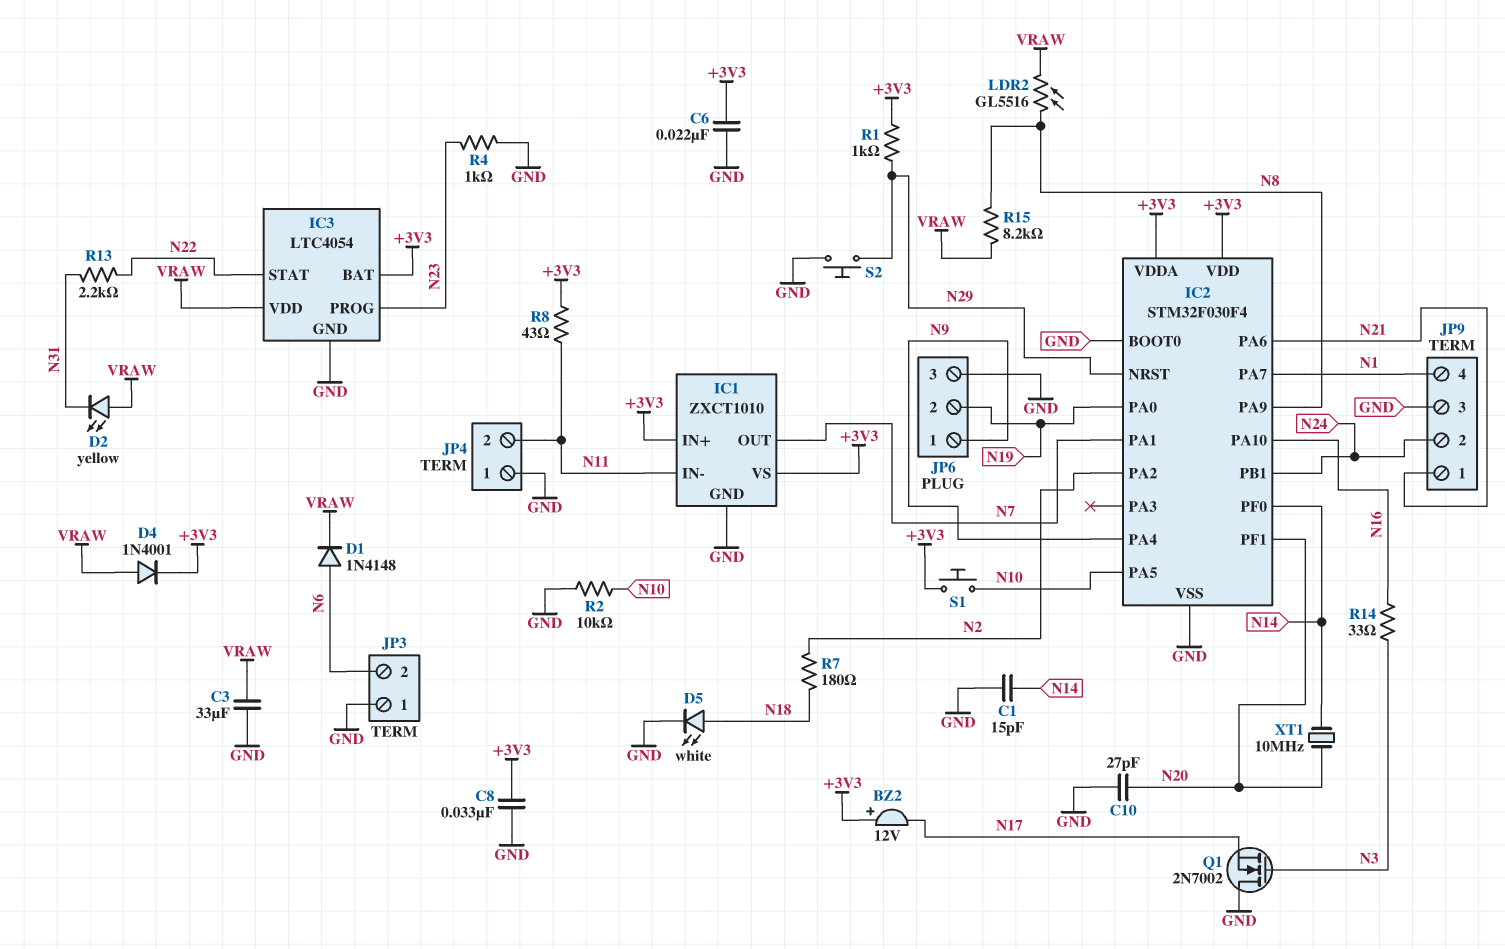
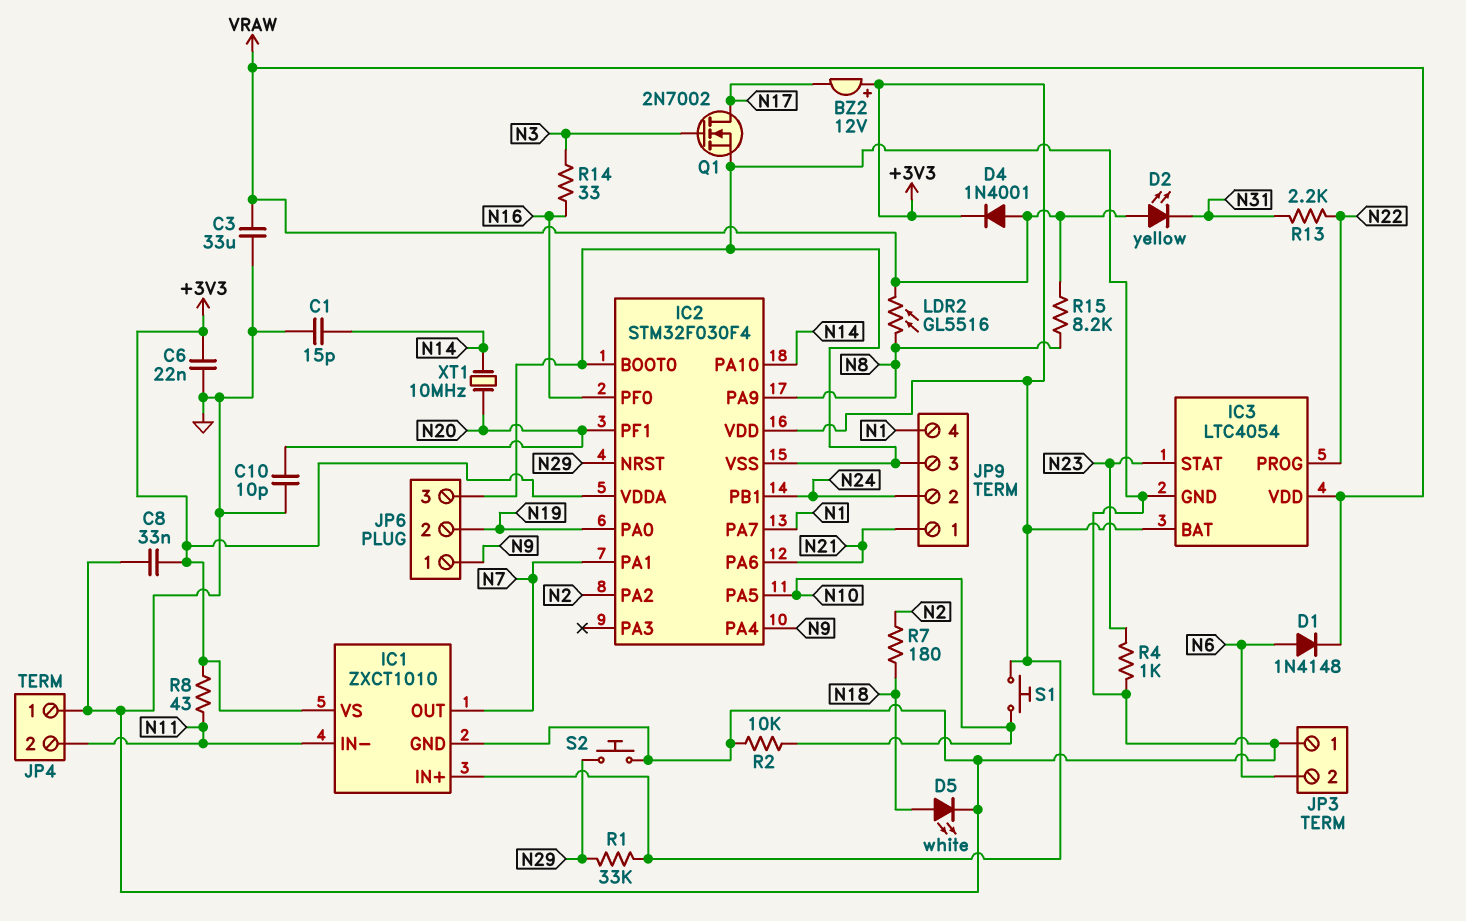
C10: 27pF (GND, N20) -> 10pF (GND, N20)
IC2 pin PA10: N16 -> N14
IC2 pin PF0: N14 -> N16
IC3 pin PROG: N23 -> N22
IC3 pin STAT: N22 -> N23
Q1: NMOS 2N7002 (G N3, D GND, S N17) -> NMOS 2N7002 (G N3, D N17, S GND)
R1: 1k (+3V3, N29) -> 33k (+3V3, N29)

